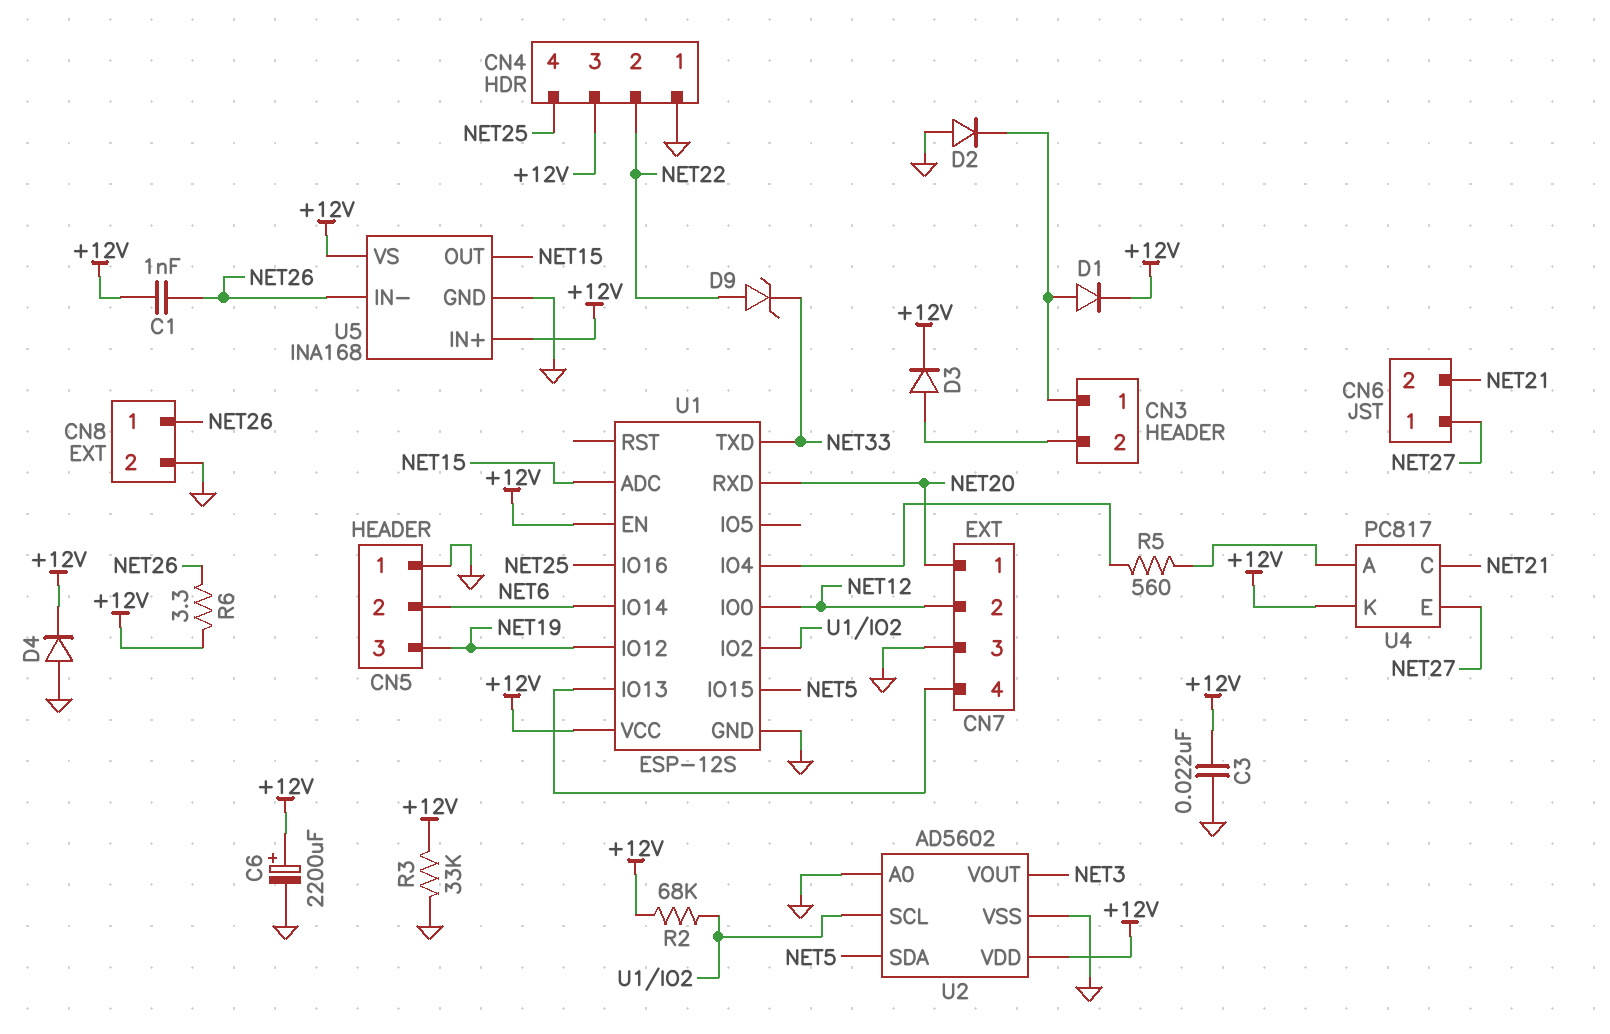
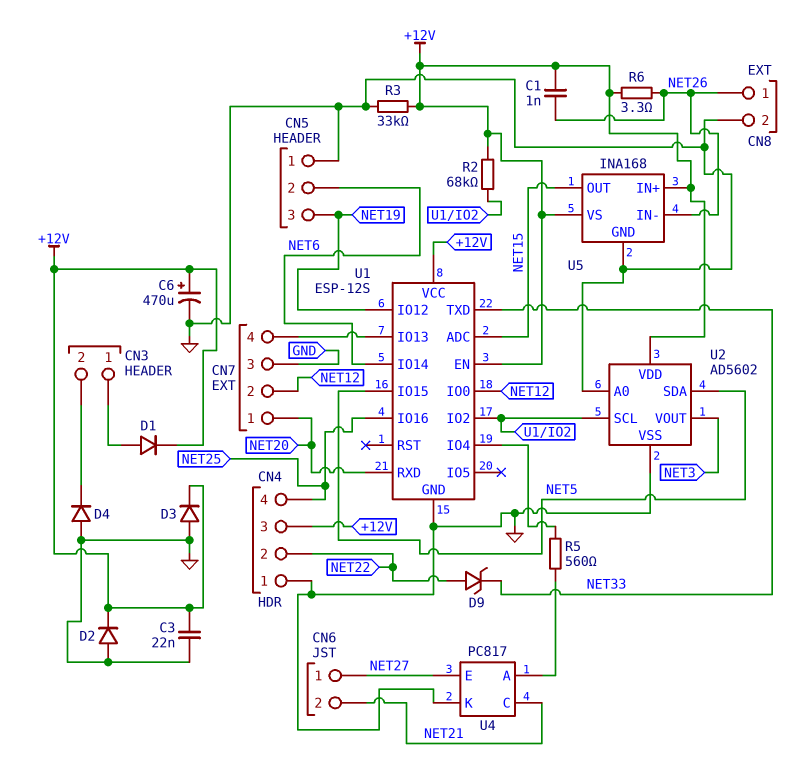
C6: 2200uF (plus +12V, minus GND) -> 470uF (plus +12V, minus GND)
D2: diode (A GND, K CN3/1) -> diode (A GND, K +12V)
D3: diode (A CN3/2, K +12V) -> diode (A GND, K +12V)
D4: diode (A GND, K +12V) -> diode (A GND, K CN3/2)
U4 pin K: +12V -> GND

